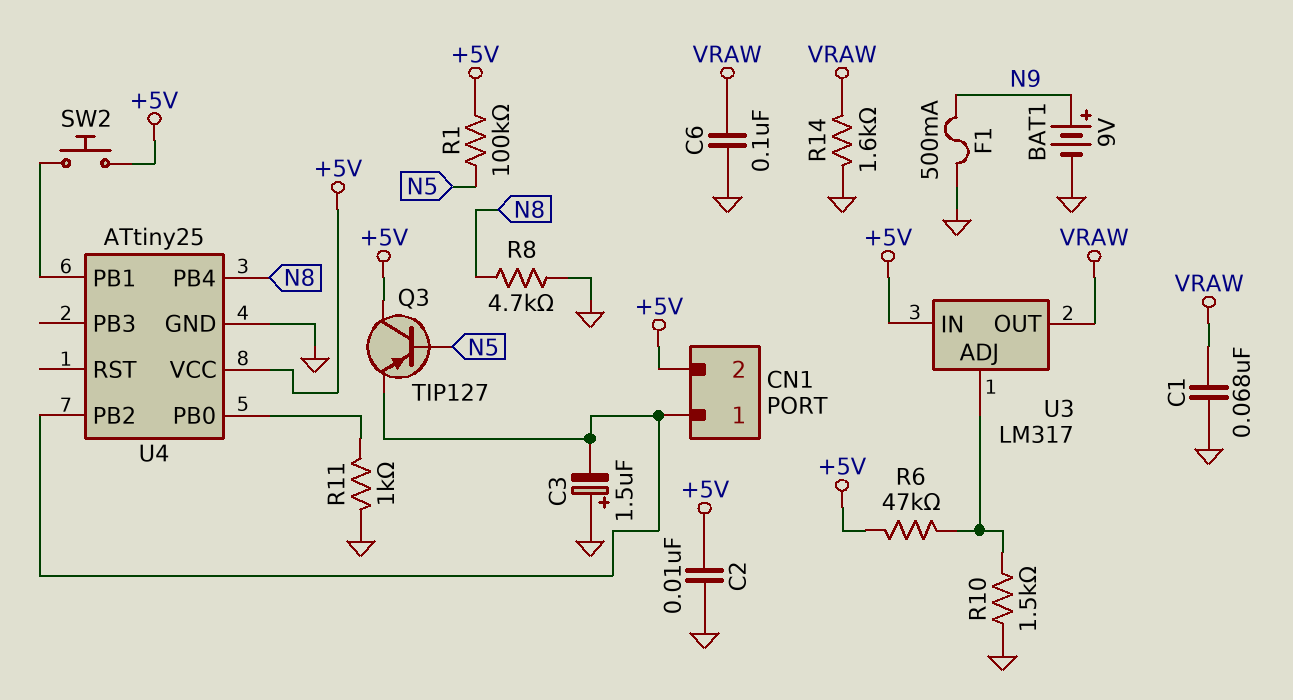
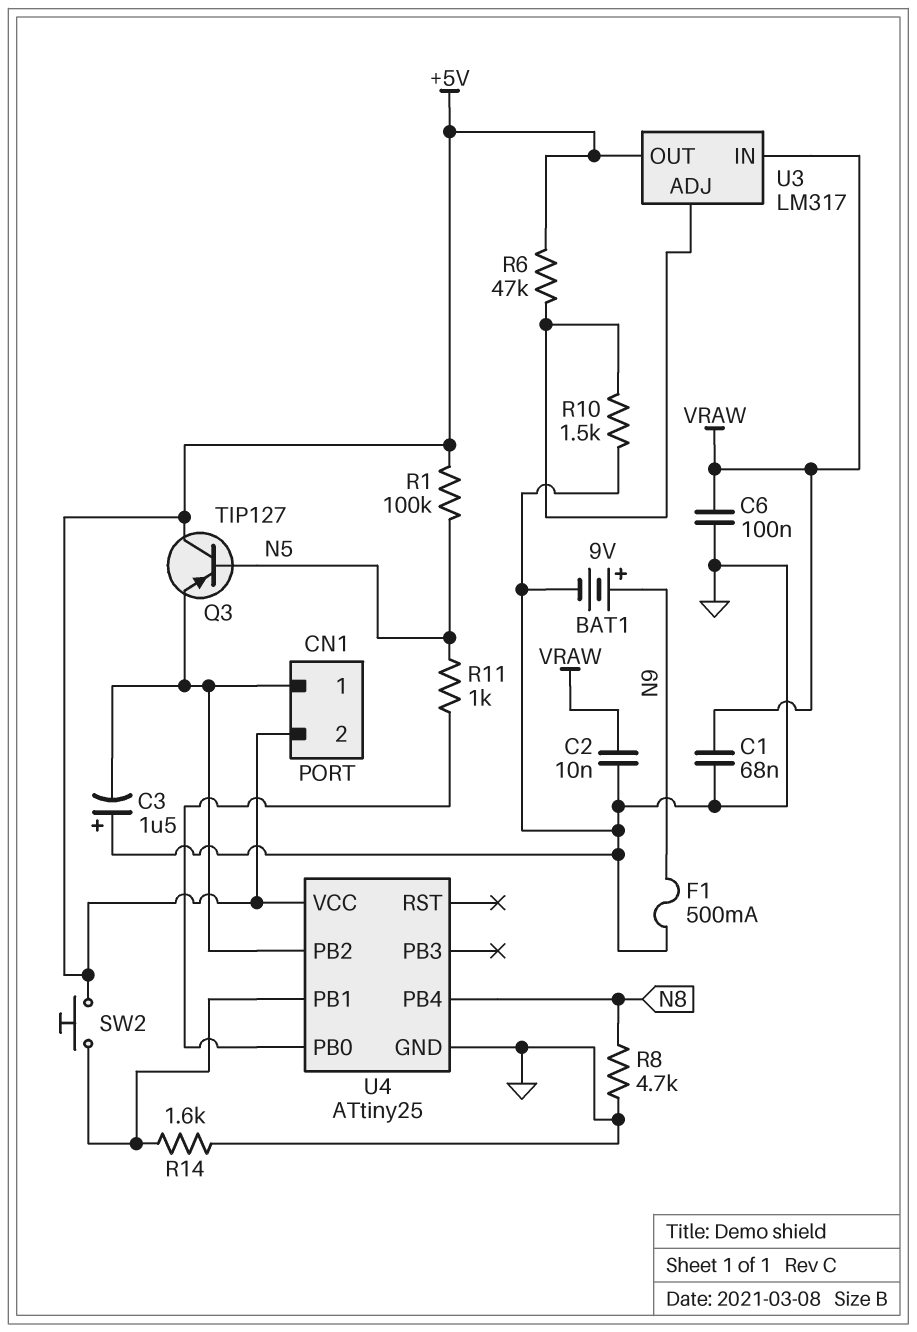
C2: 10nF (+5V, GND) -> 10nF (GND, VRAW)
R11: 1k (GND, U4/PB0) -> 1k (N5, U4/PB0)
R14: 1.6k (GND, VRAW) -> 1.6k (GND, U4/PB1)
U3 pin IN: +5V -> VRAW
U3 pin OUT: VRAW -> +5V

